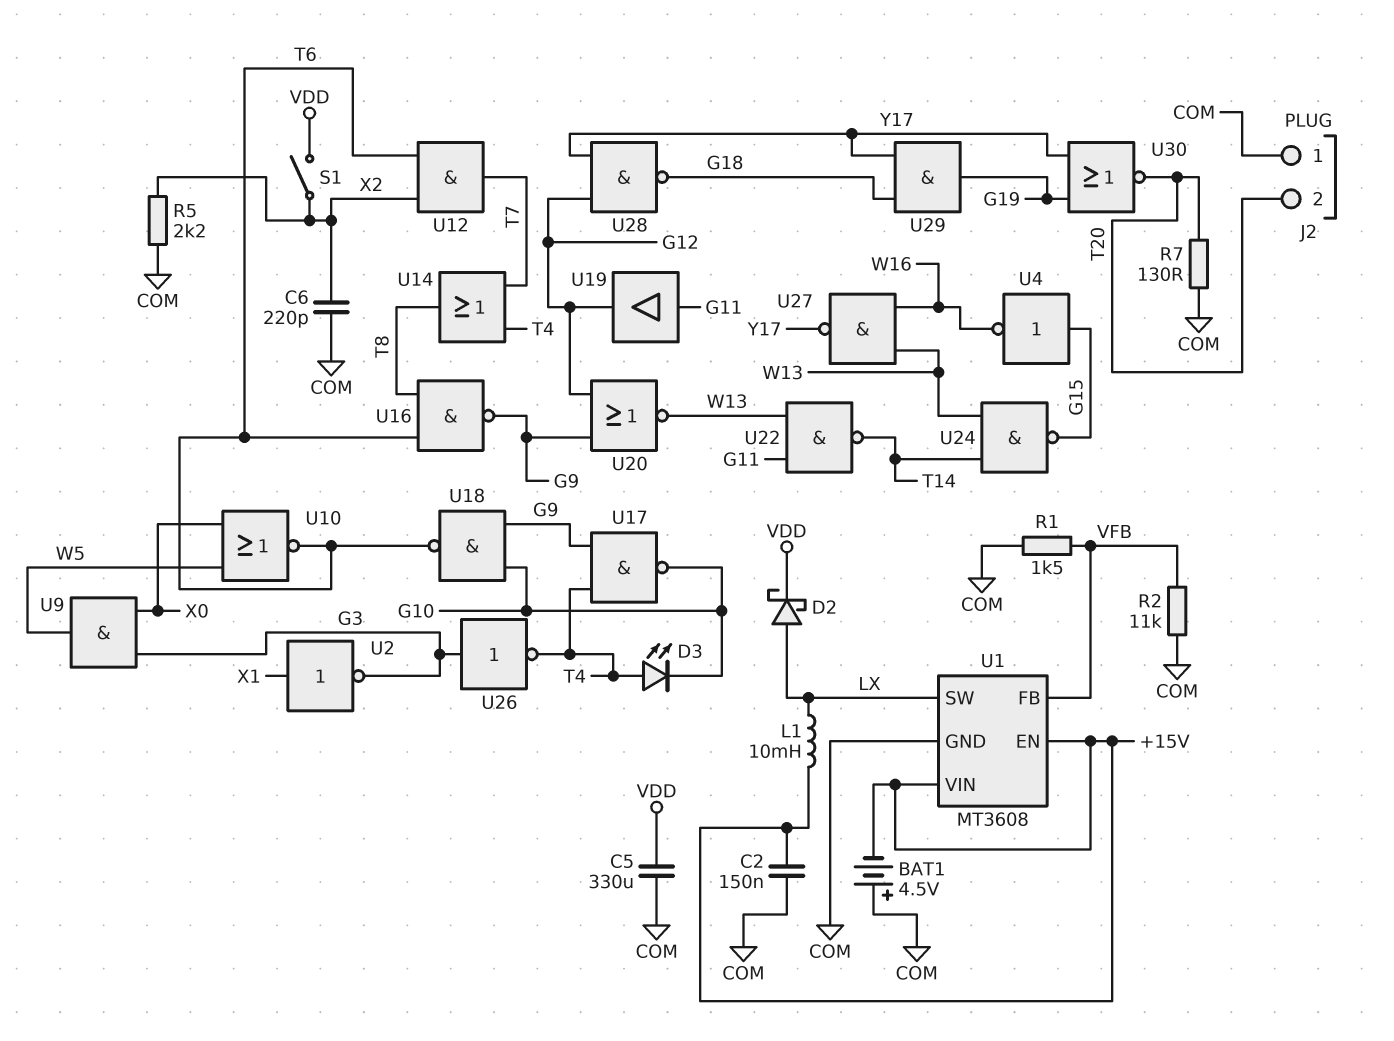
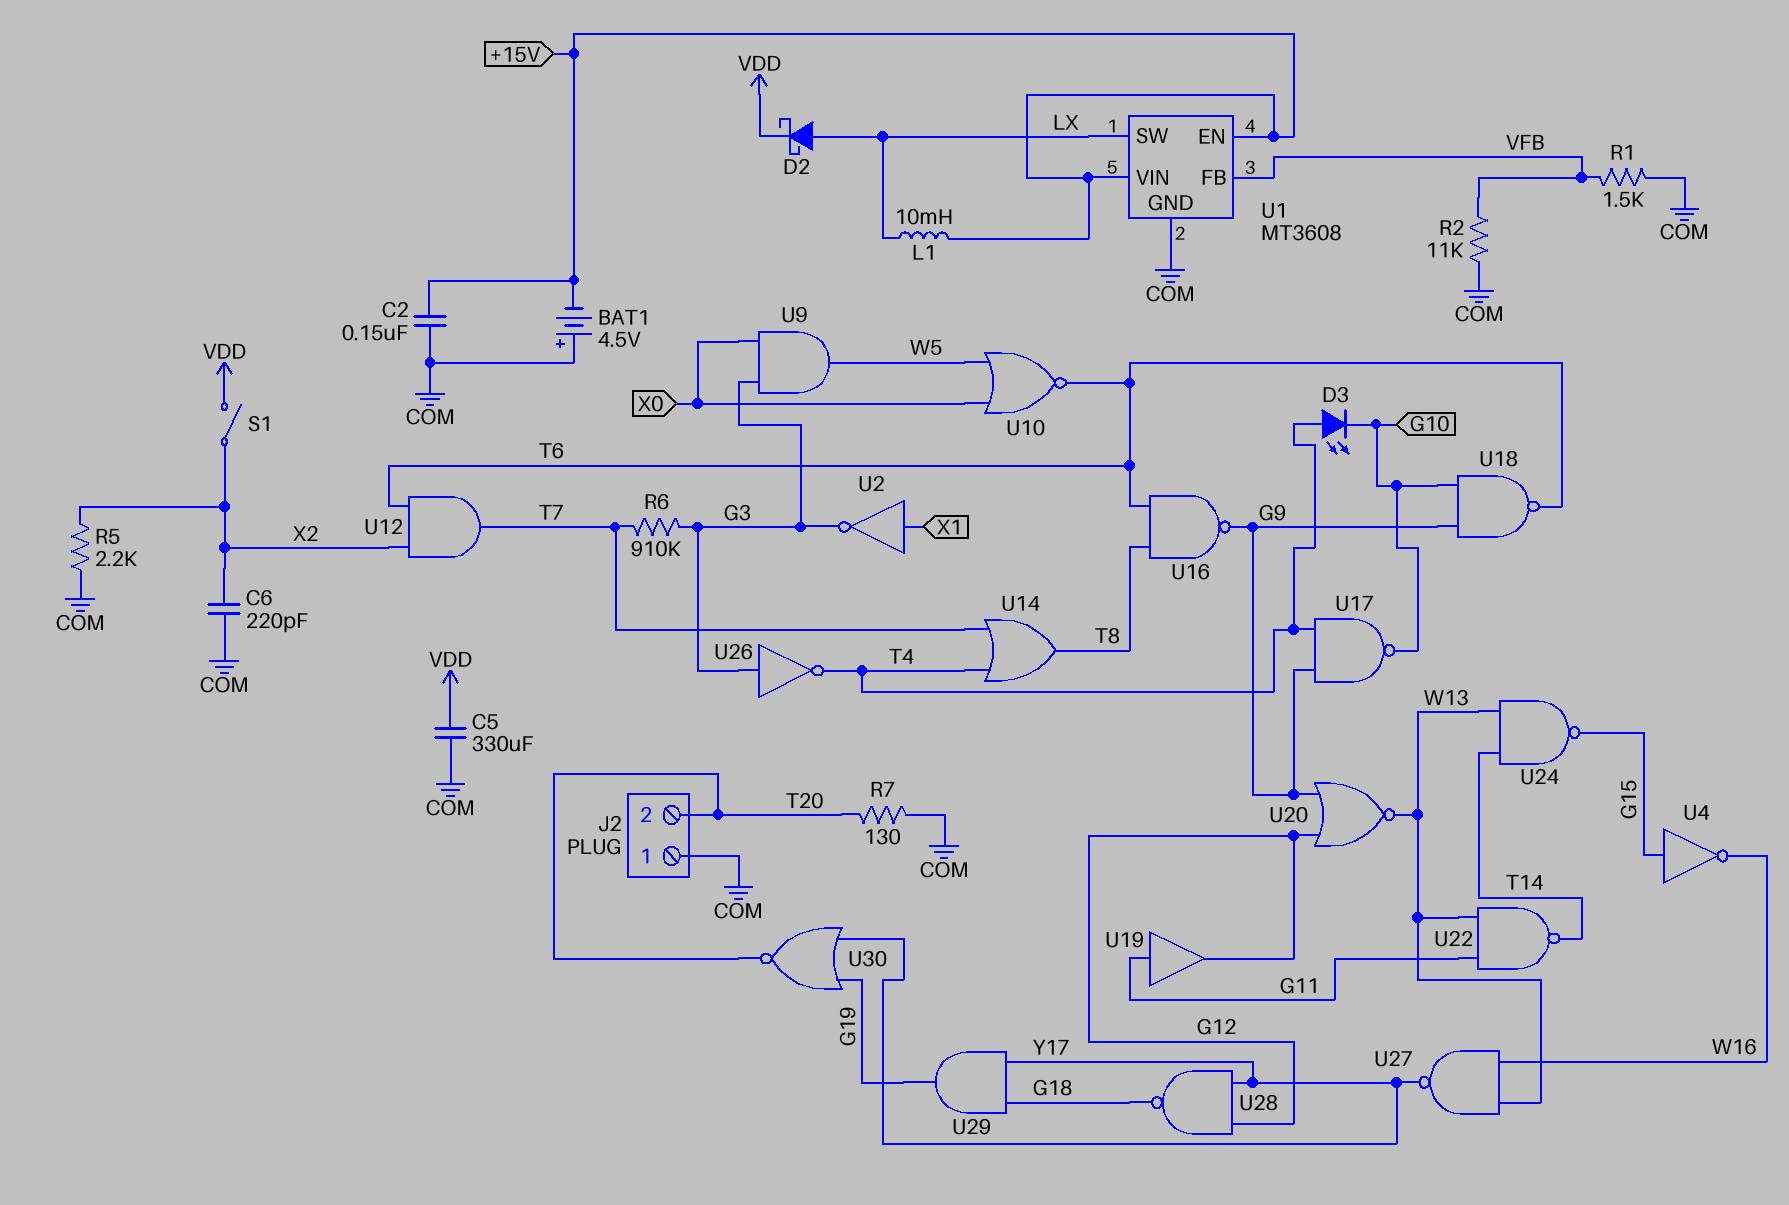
R6: none -> 910k (G3, T7)

